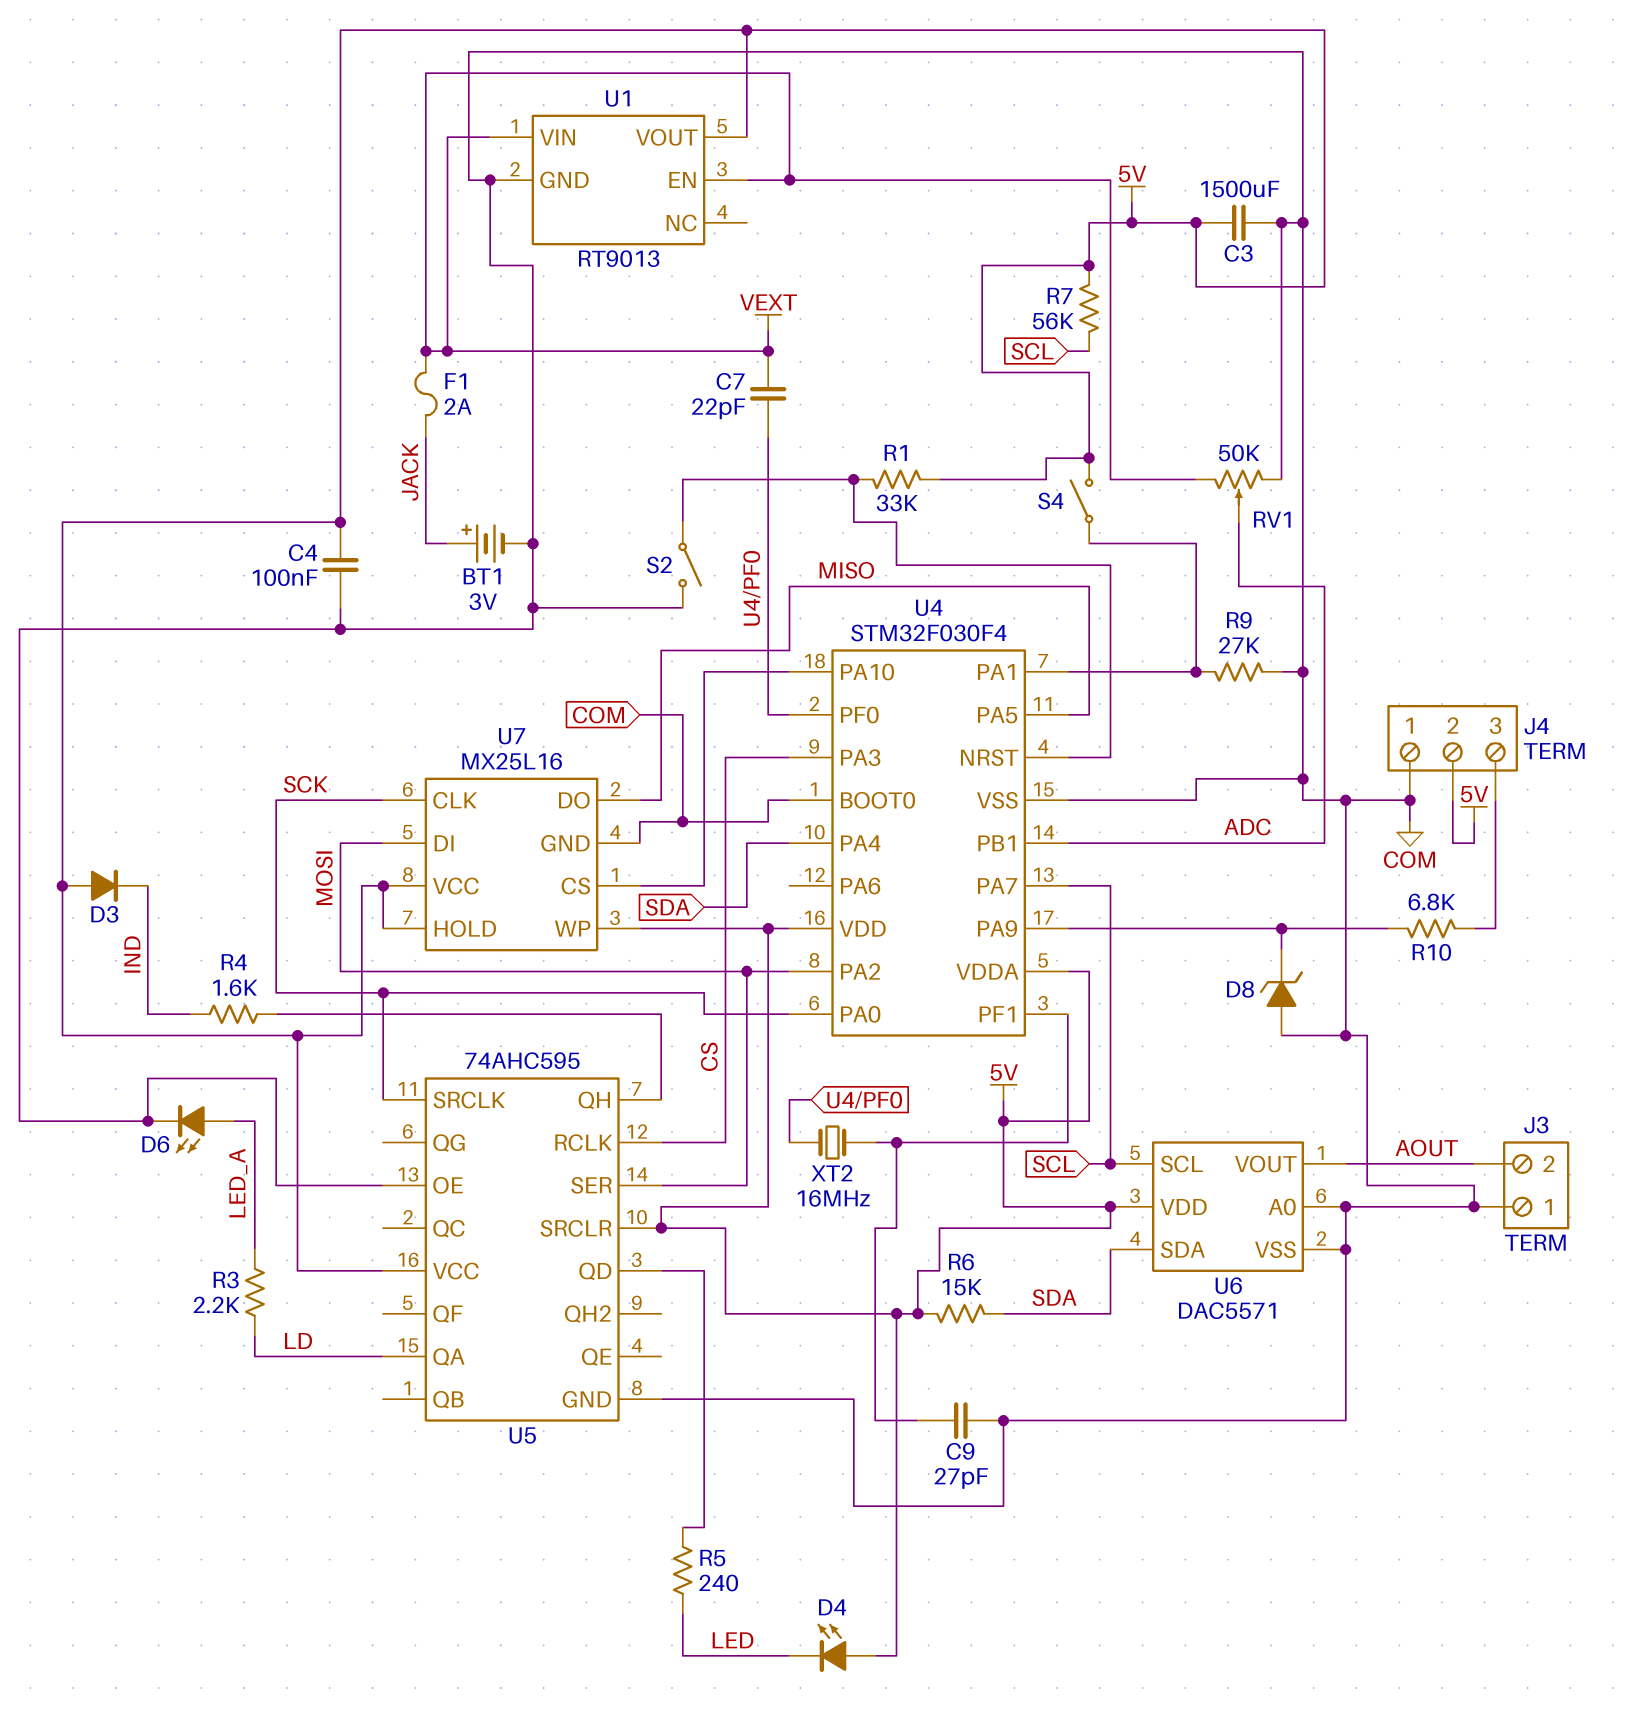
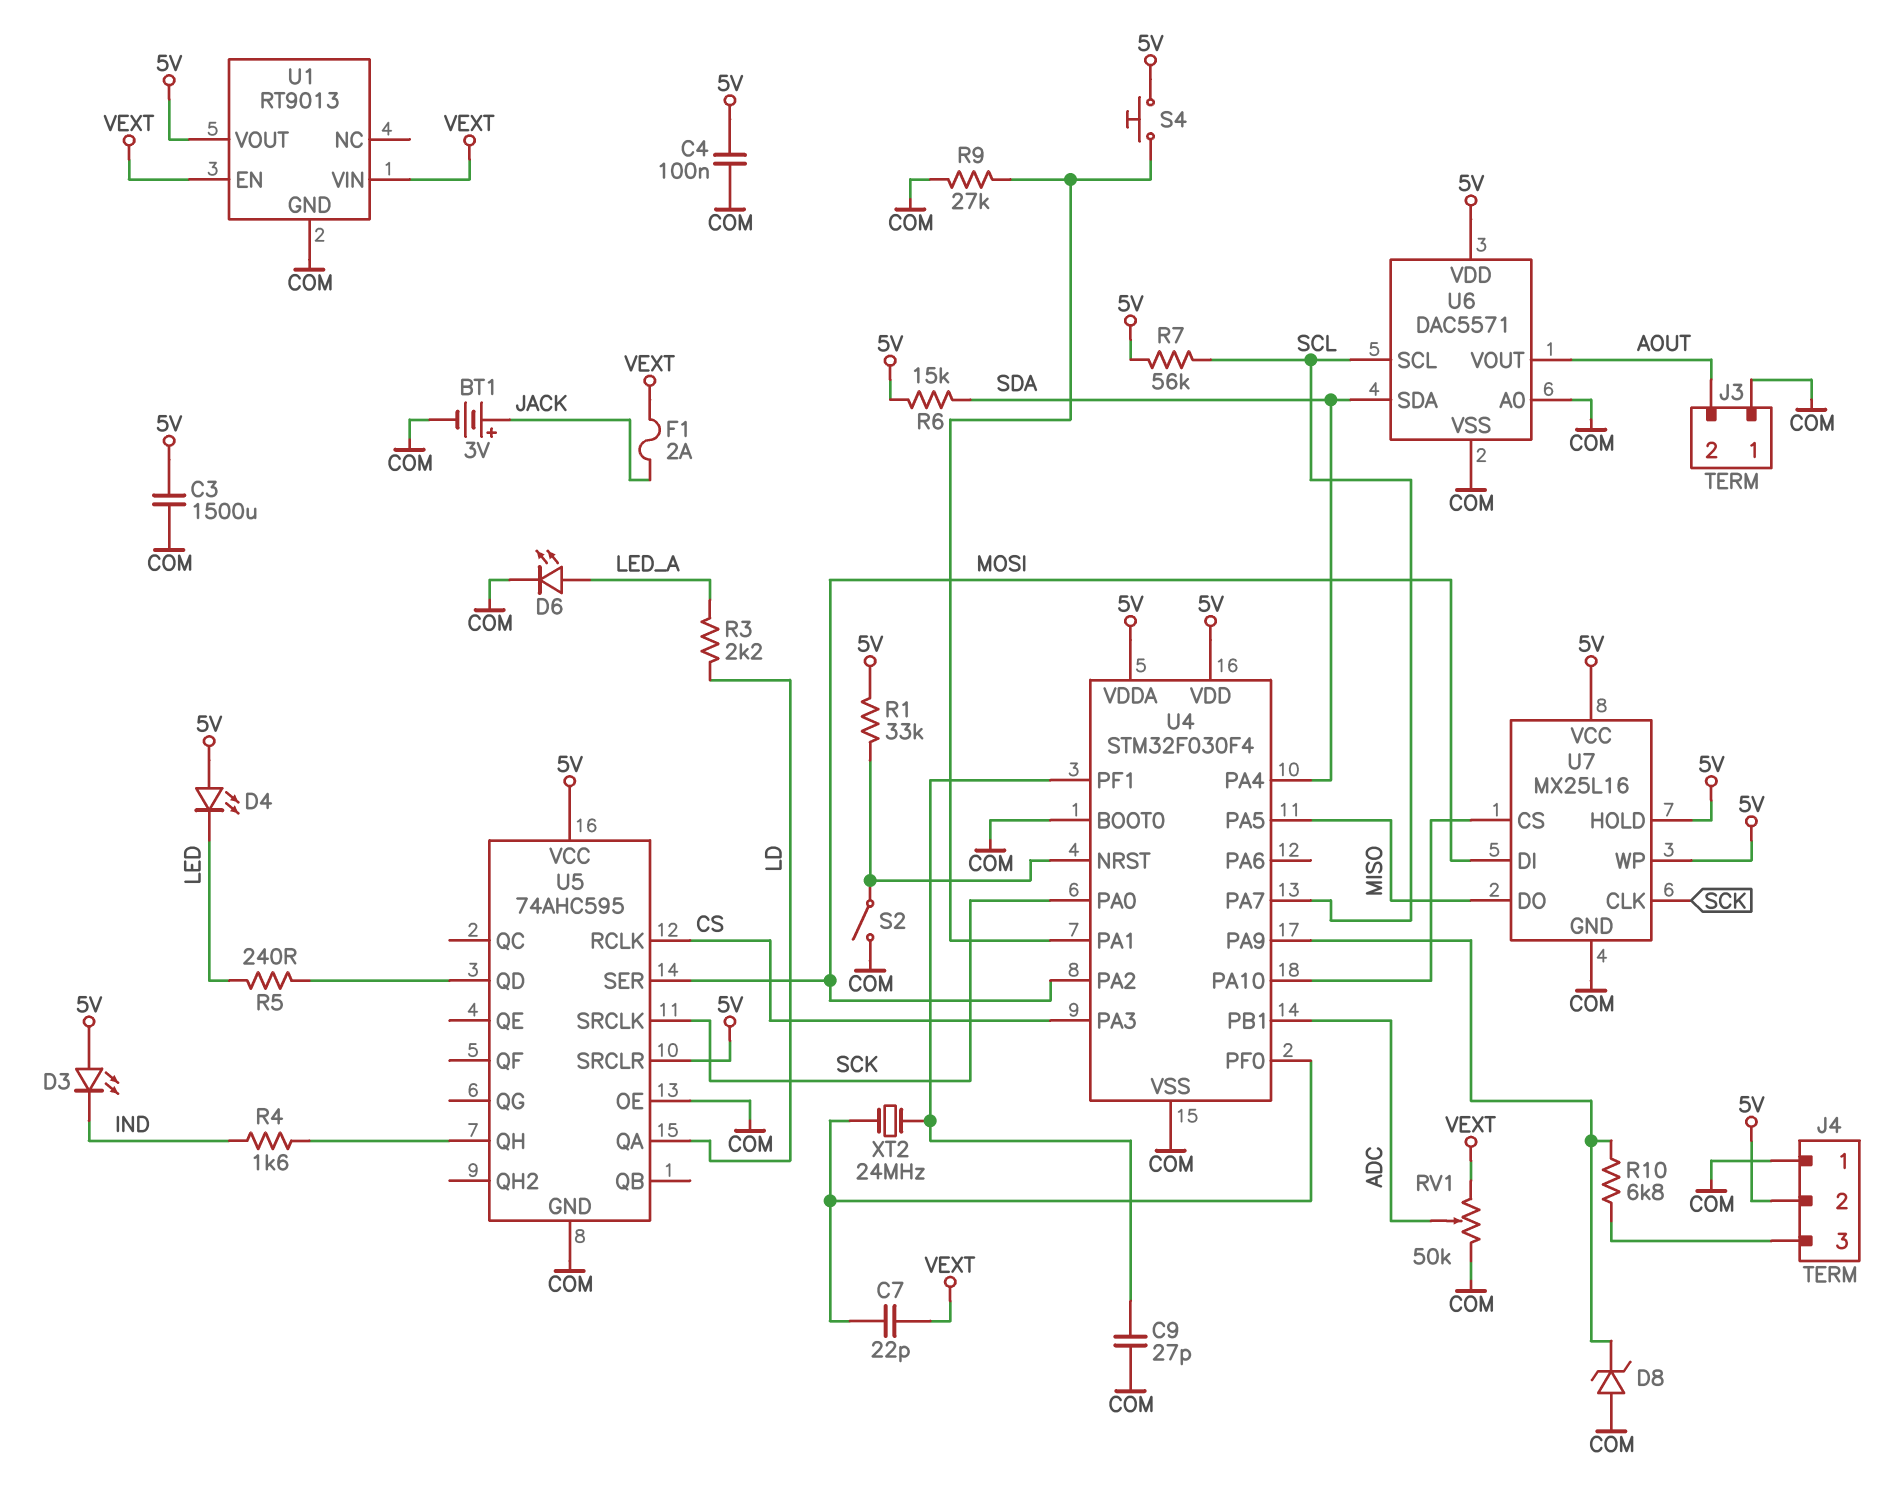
D3: diode (A 5V, K IND) -> LED (A 5V, K IND)
S4: switch (5V, U4/PA1) -> button (5V, U4/PA1)
XT2: 16MHz (U4/PF0, U4/PF1) -> 24MHz (U4/PF0, U4/PF1)

